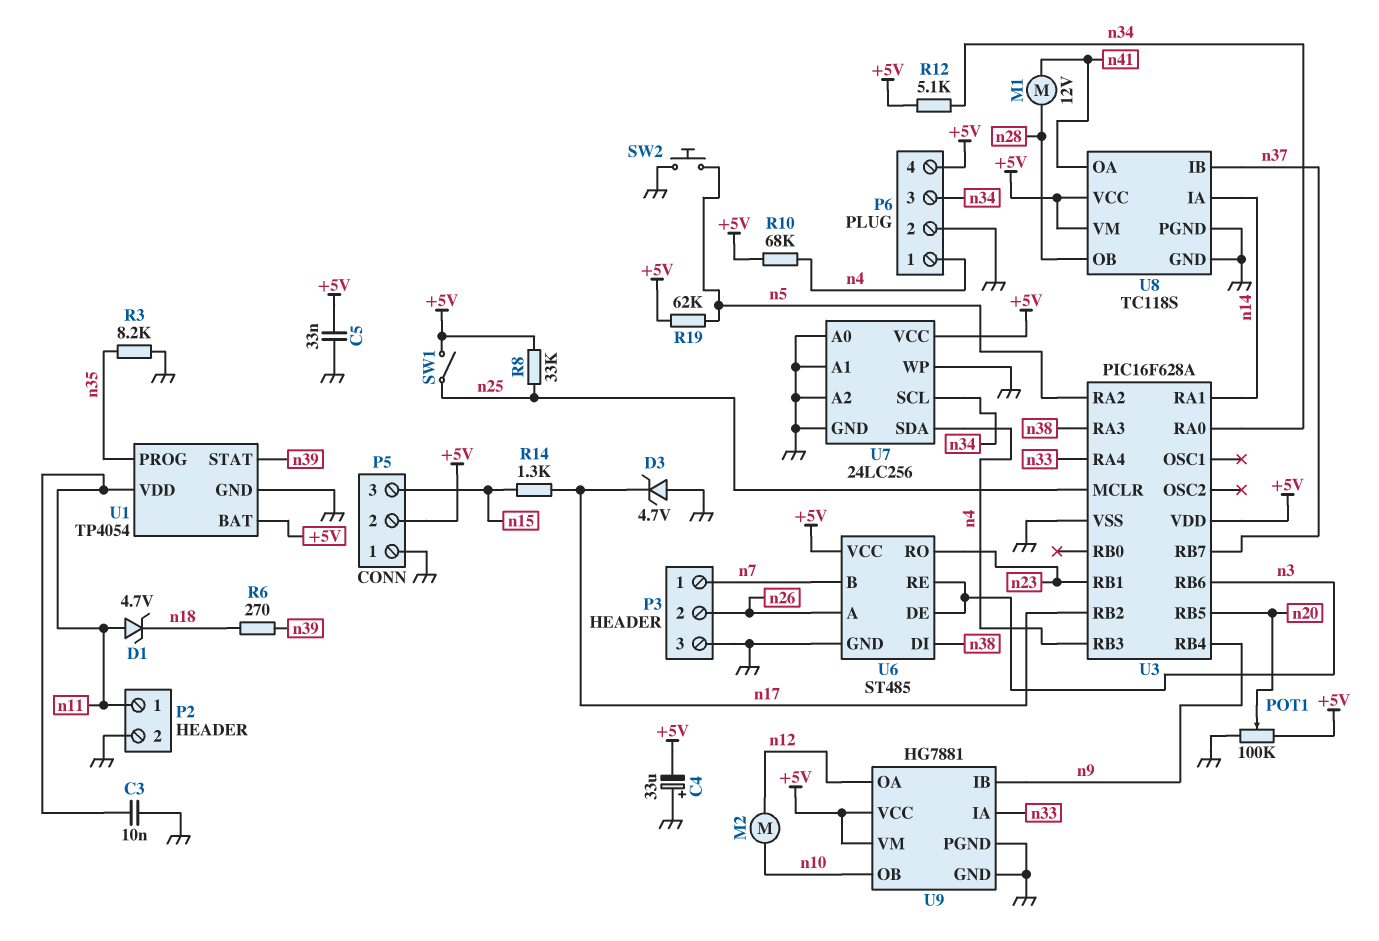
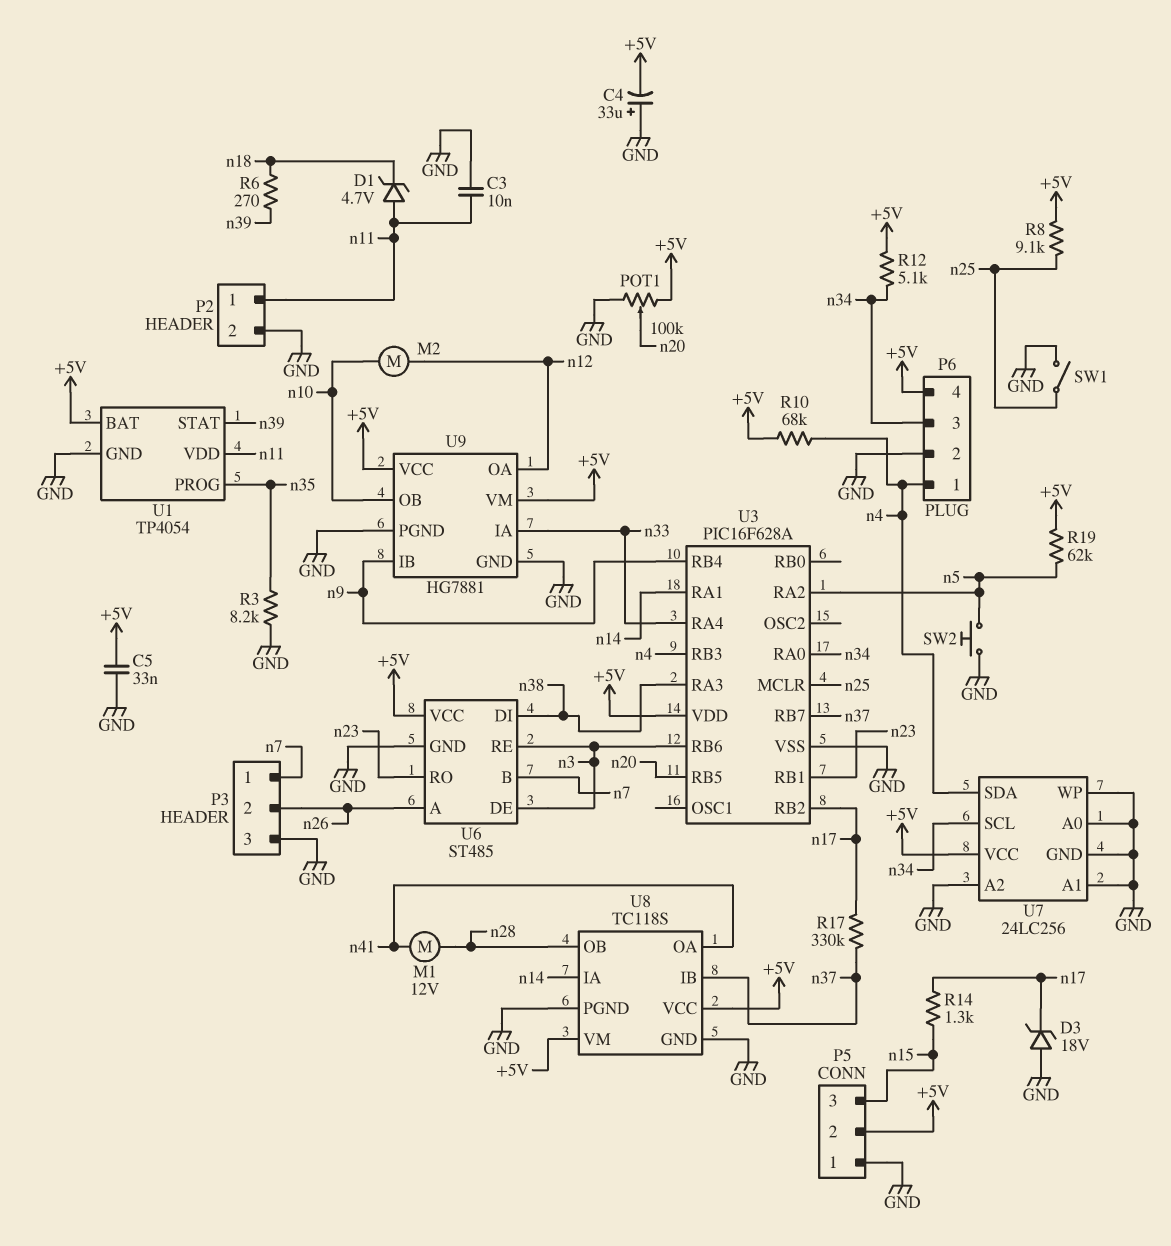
D3: zener 4.7V (A GND, K n17) -> zener 18V (A GND, K n17)
R8: 33k (+5V, n25) -> 9.1k (+5V, n25)
R17: none -> 330k (n17, n37)
SW1: switch (+5V, n25) -> switch (GND, n25)

